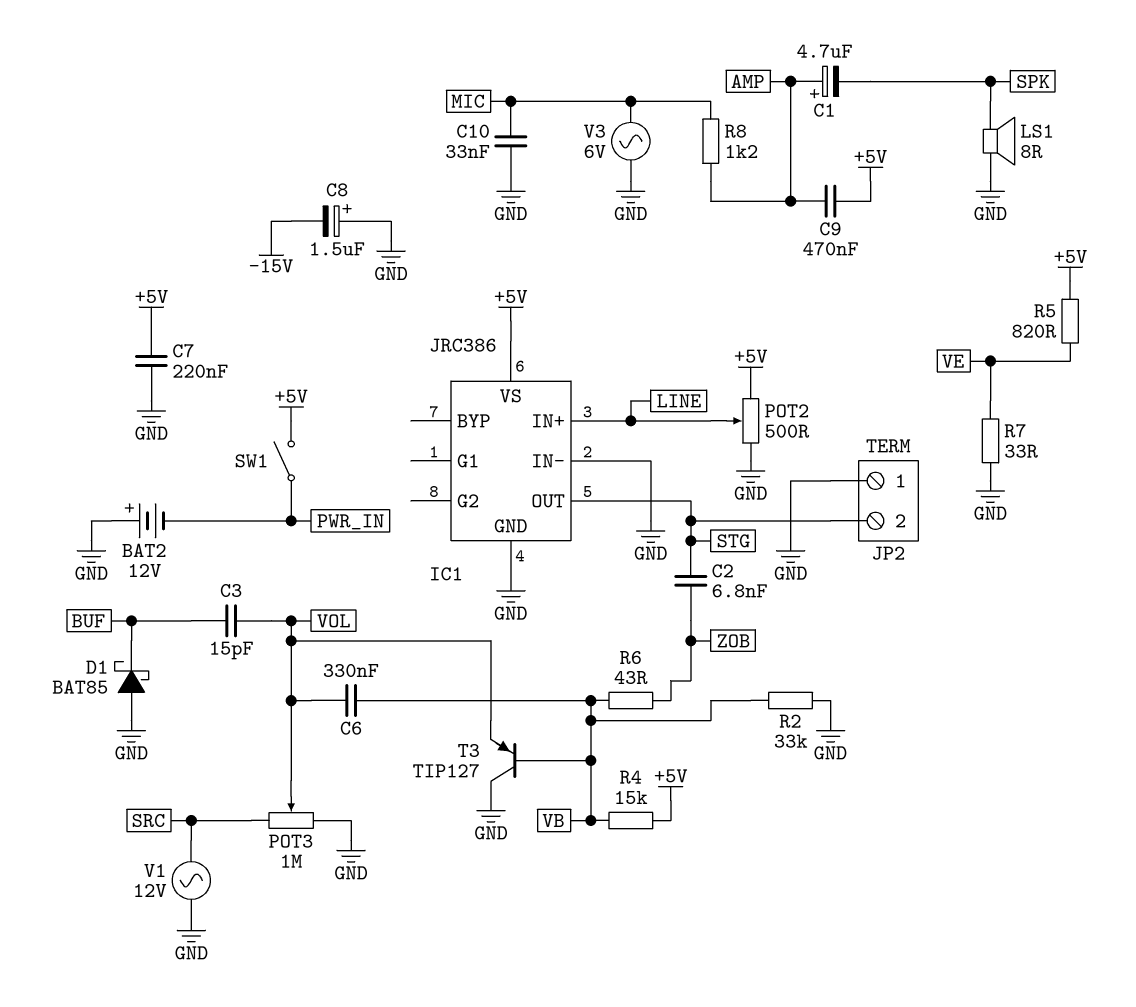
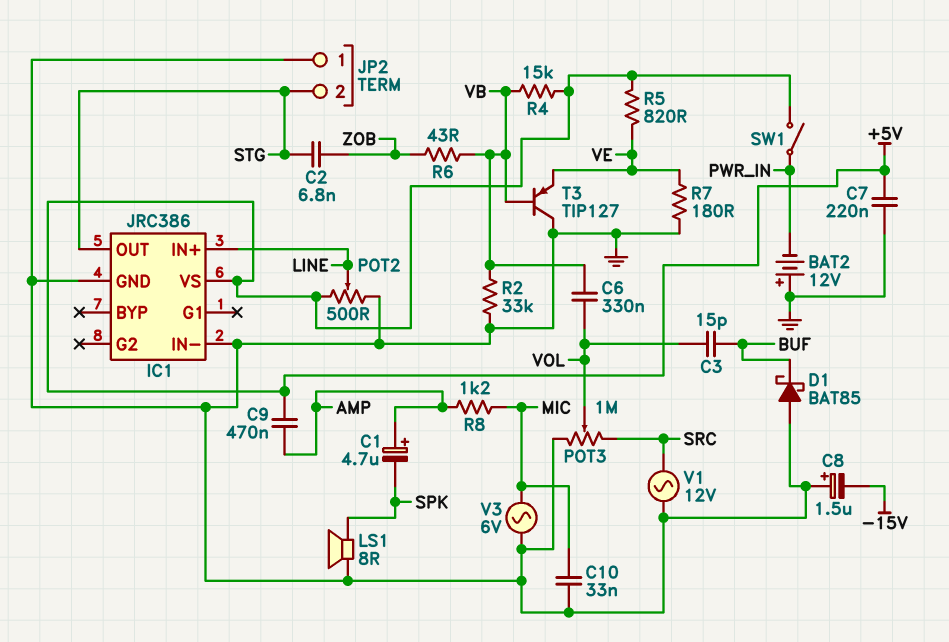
R7: 33 (GND, VE) -> 180 (GND, VE)
T3: PNP TIP127 (B VB, C GND, E VOL) -> PNP TIP127 (B VB, C GND, E VE)

